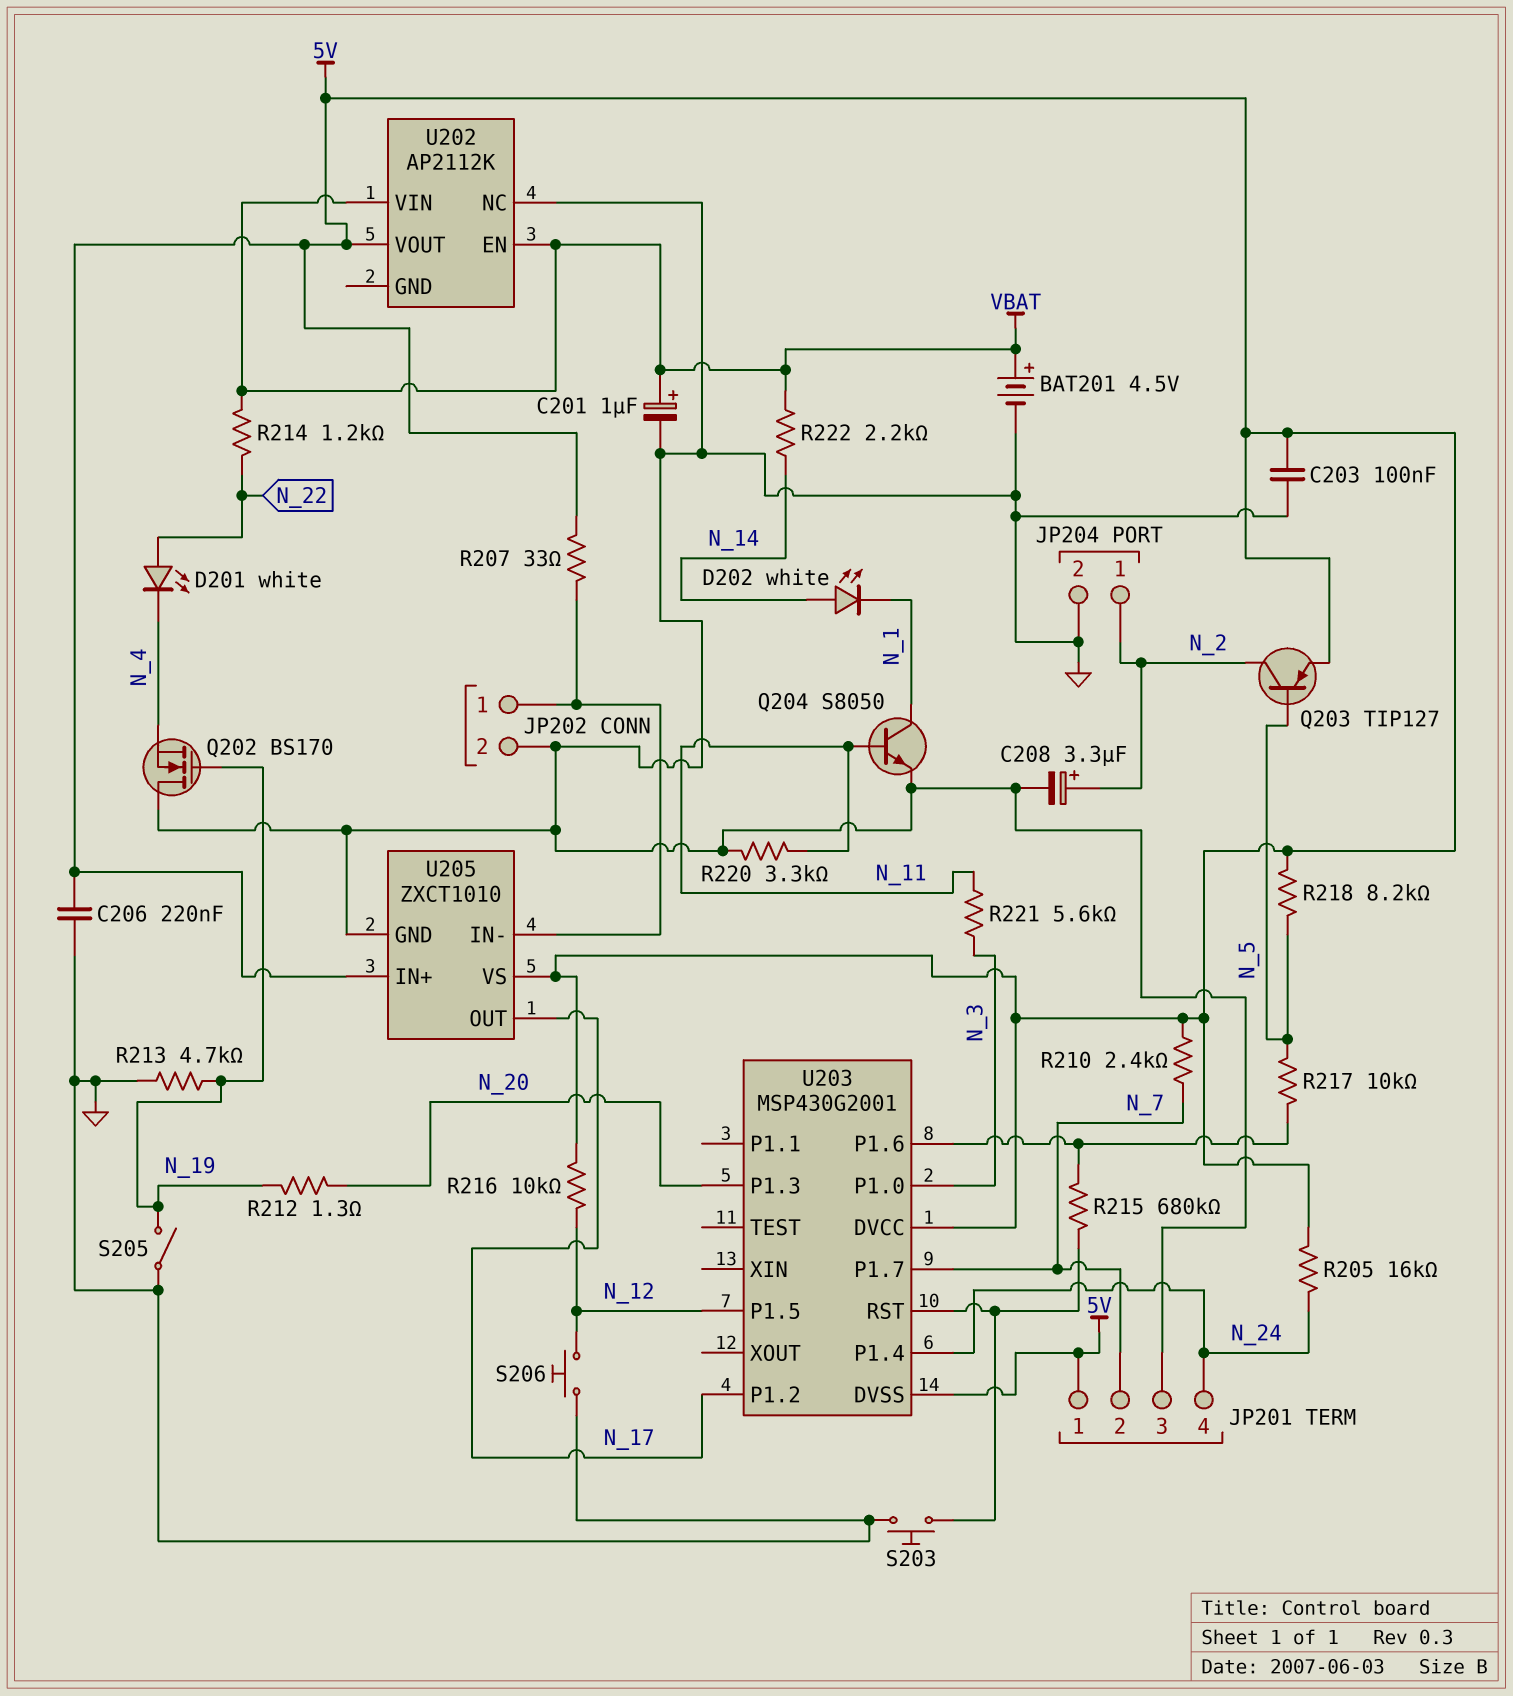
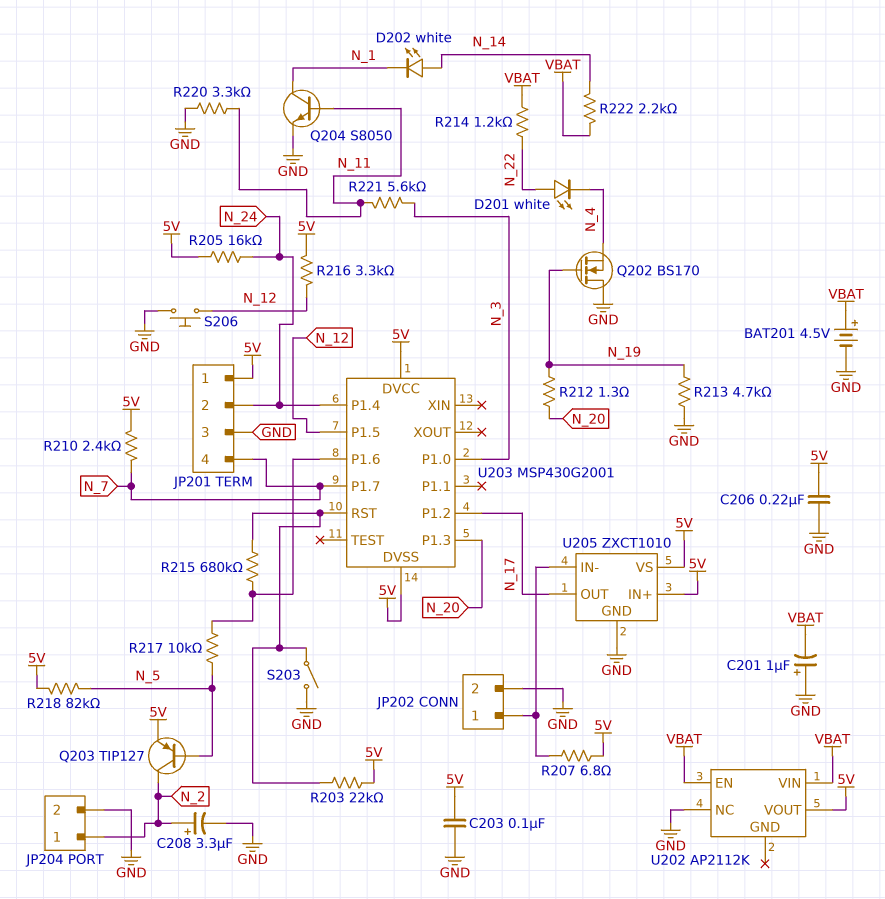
C201: 1uF (plus VBAT, minus GND) -> 1uF (plus GND, minus VBAT)
JP201 pin 2: N_7 -> N_24
JP201 pin 4: N_24 -> N_7
R203: none -> 22k (5V, U203/RST)
R207: 33 (5V, JP202/1) -> 6.8 (5V, JP202/1)
R216: 10k (5V, N_12) -> 3.3k (5V, N_12)
R218: 8.2k (5V, N_5) -> 82k (5V, N_5)
S203: button (GND, U203/RST) -> switch (GND, U203/RST)
S205: switch (GND, N_19) -> none

